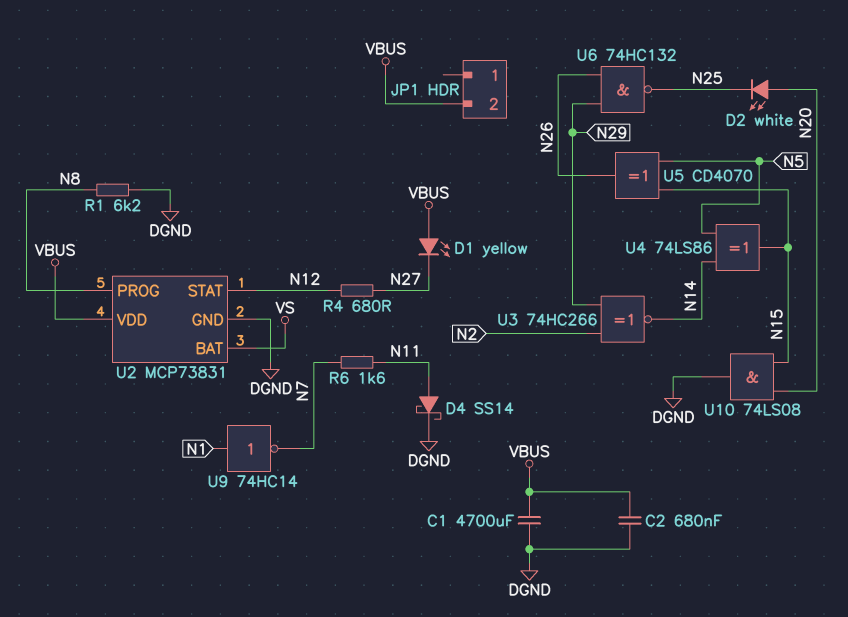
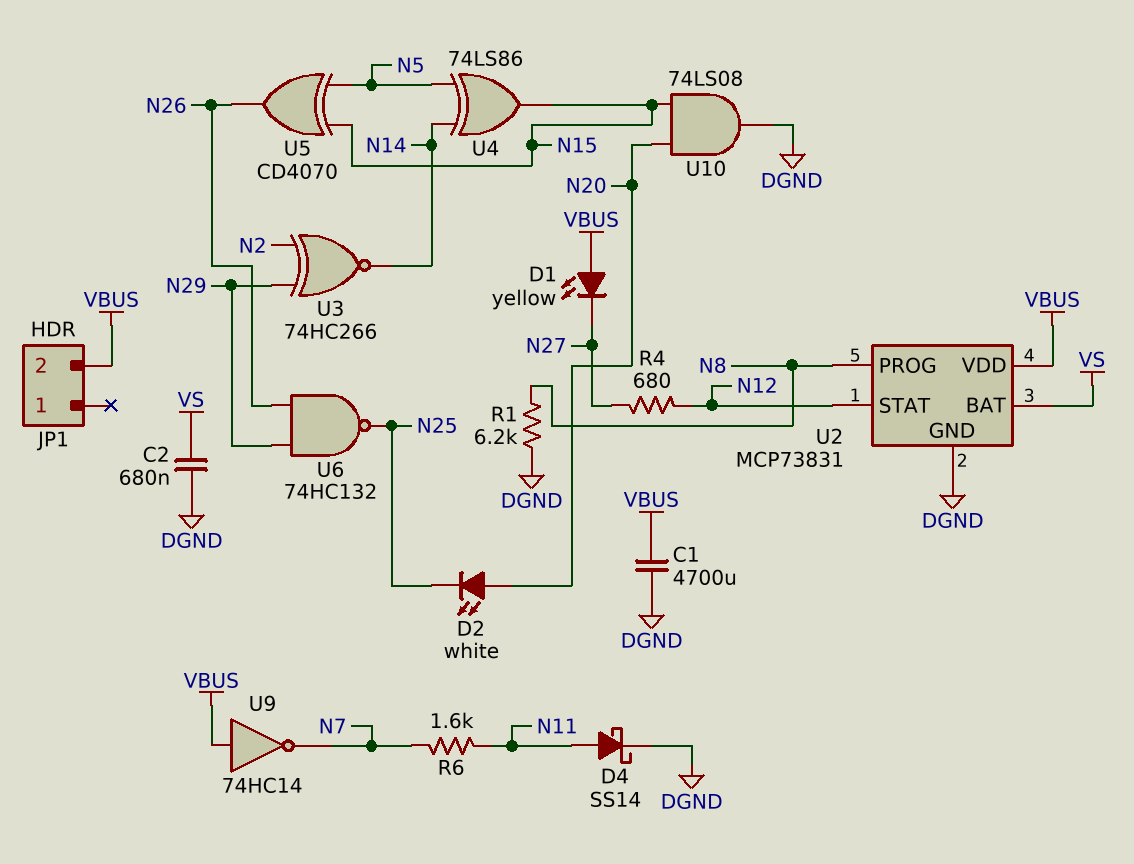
C2: 680nF (DGND, VBUS) -> 680nF (DGND, VS)
U9: NOT 74HC14 (in N1, out N7) -> NOT 74HC14 (in VBUS, out N7)

